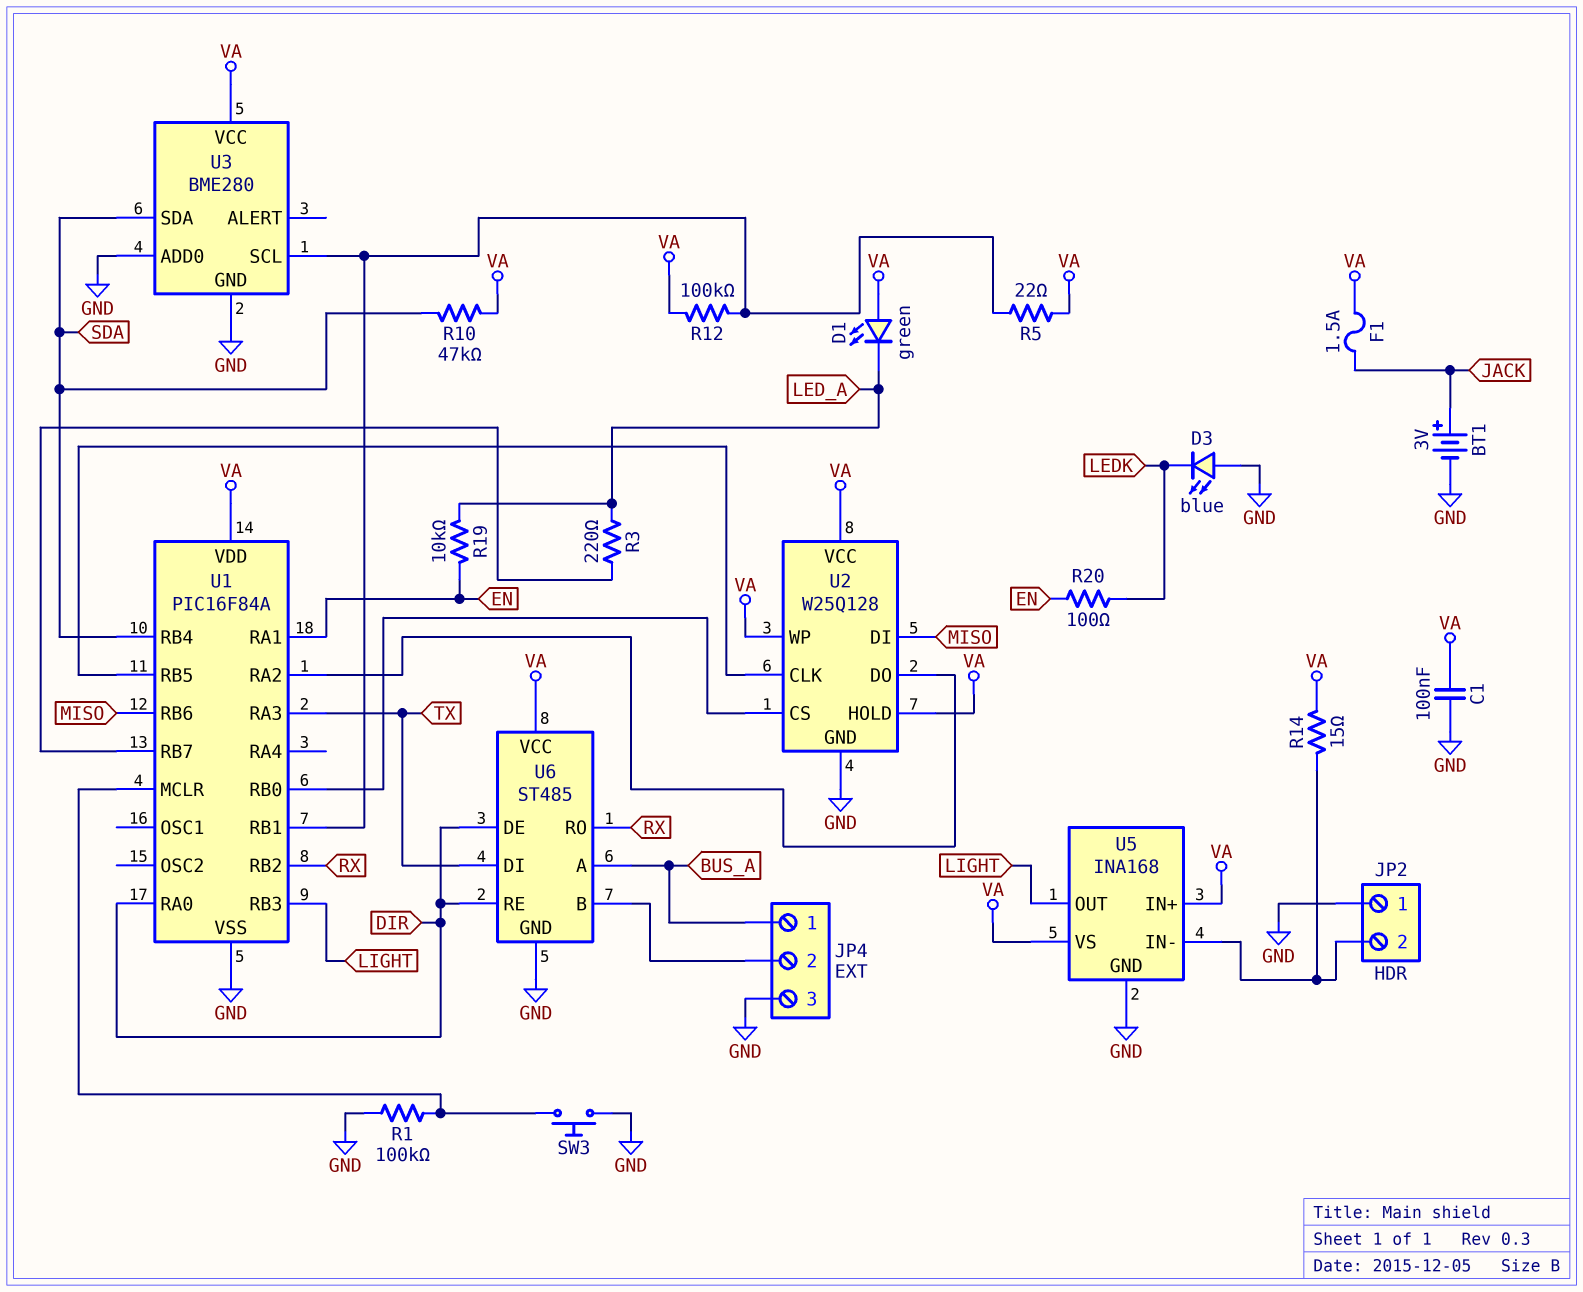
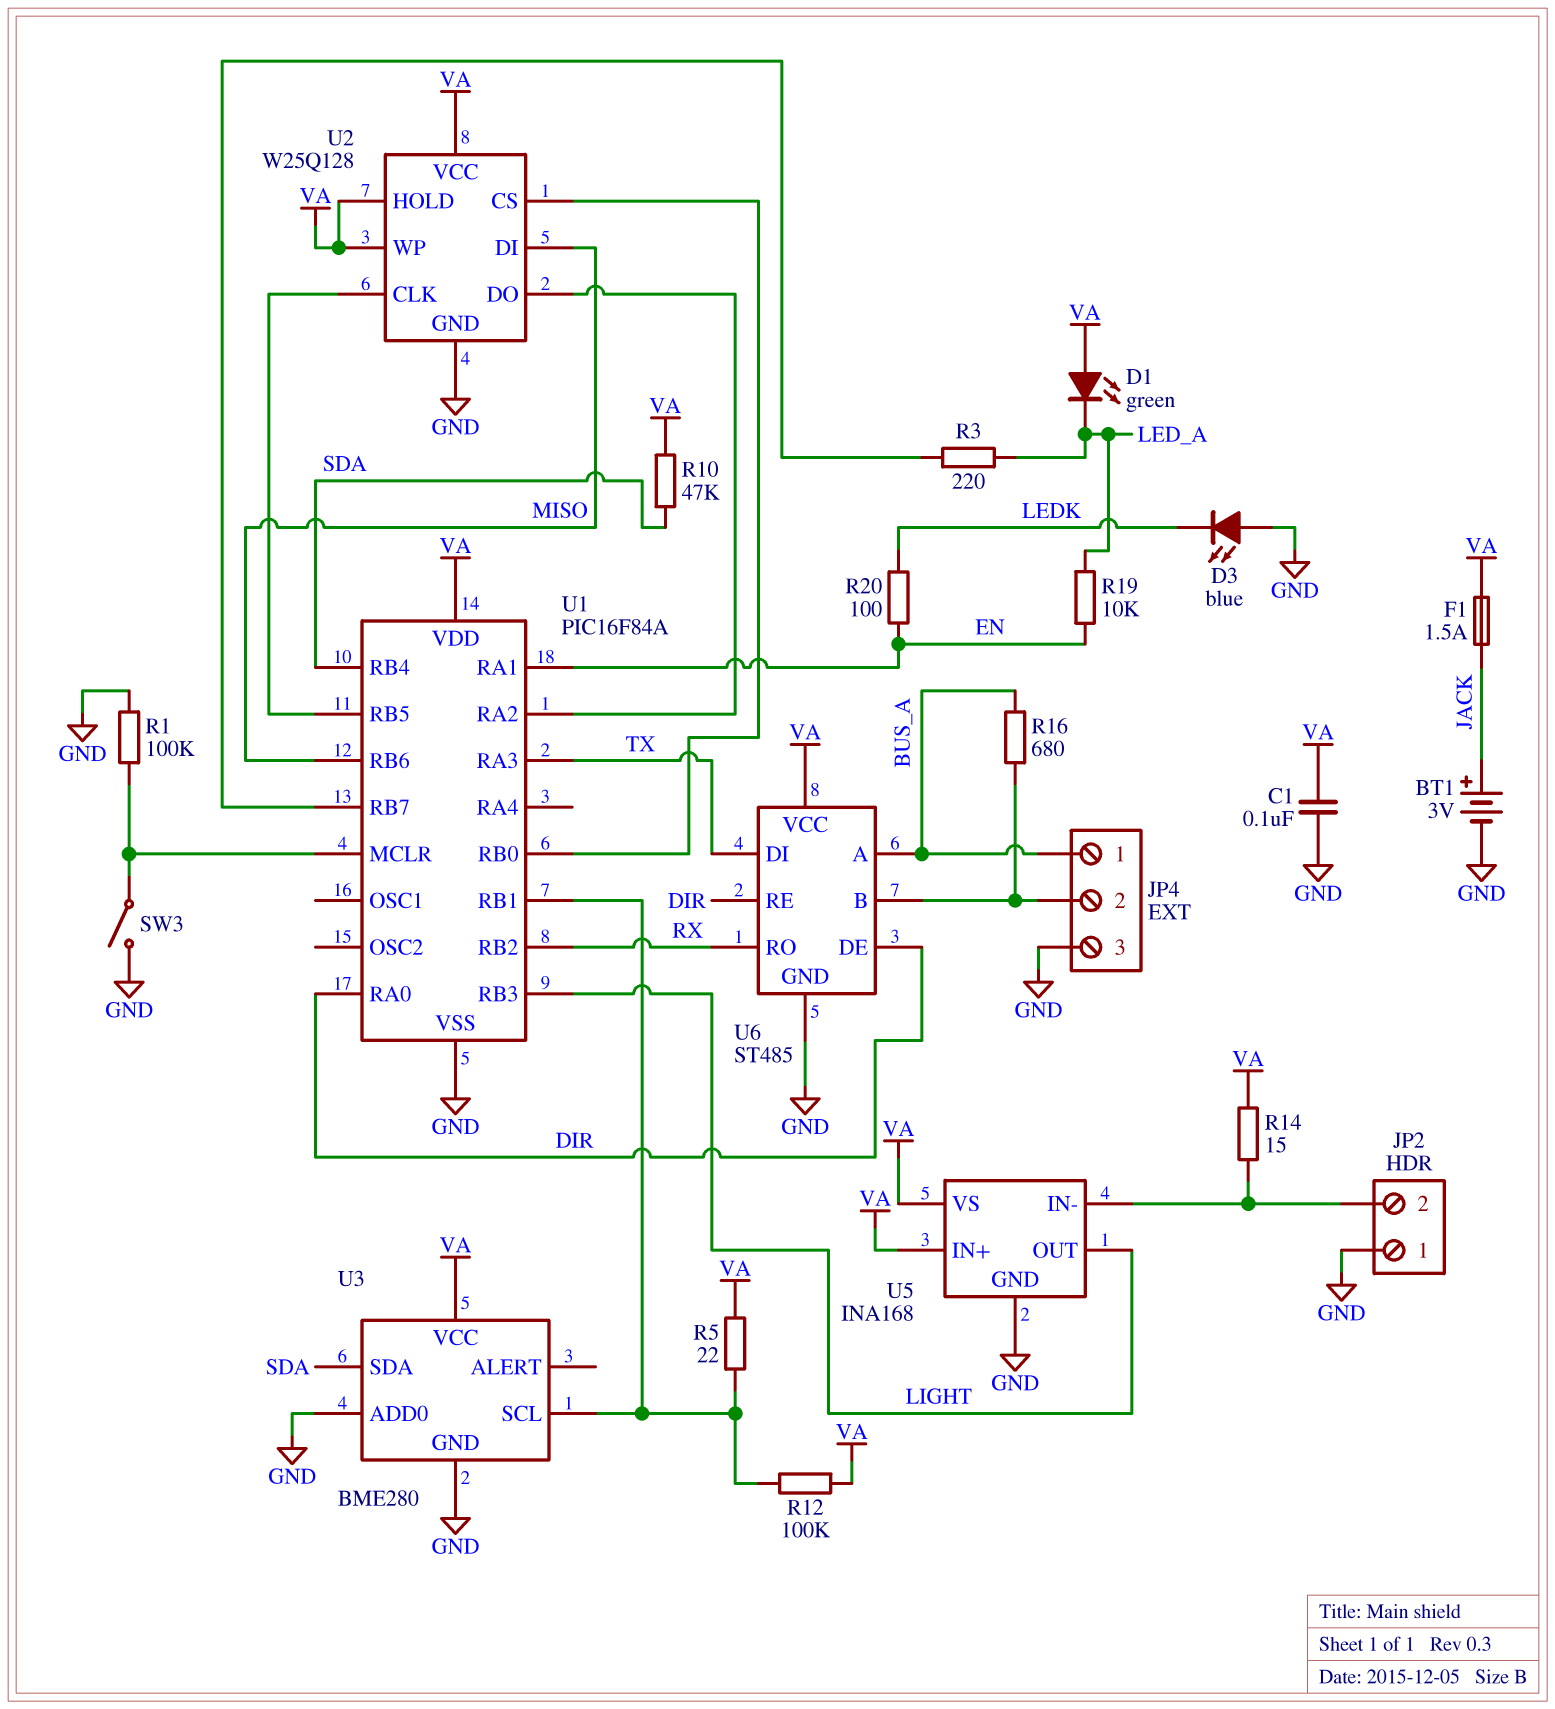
R16: none -> 680 (BUS_A, JP4/2)
SW3: button (GND, U1/MCLR) -> switch (GND, U1/MCLR)

